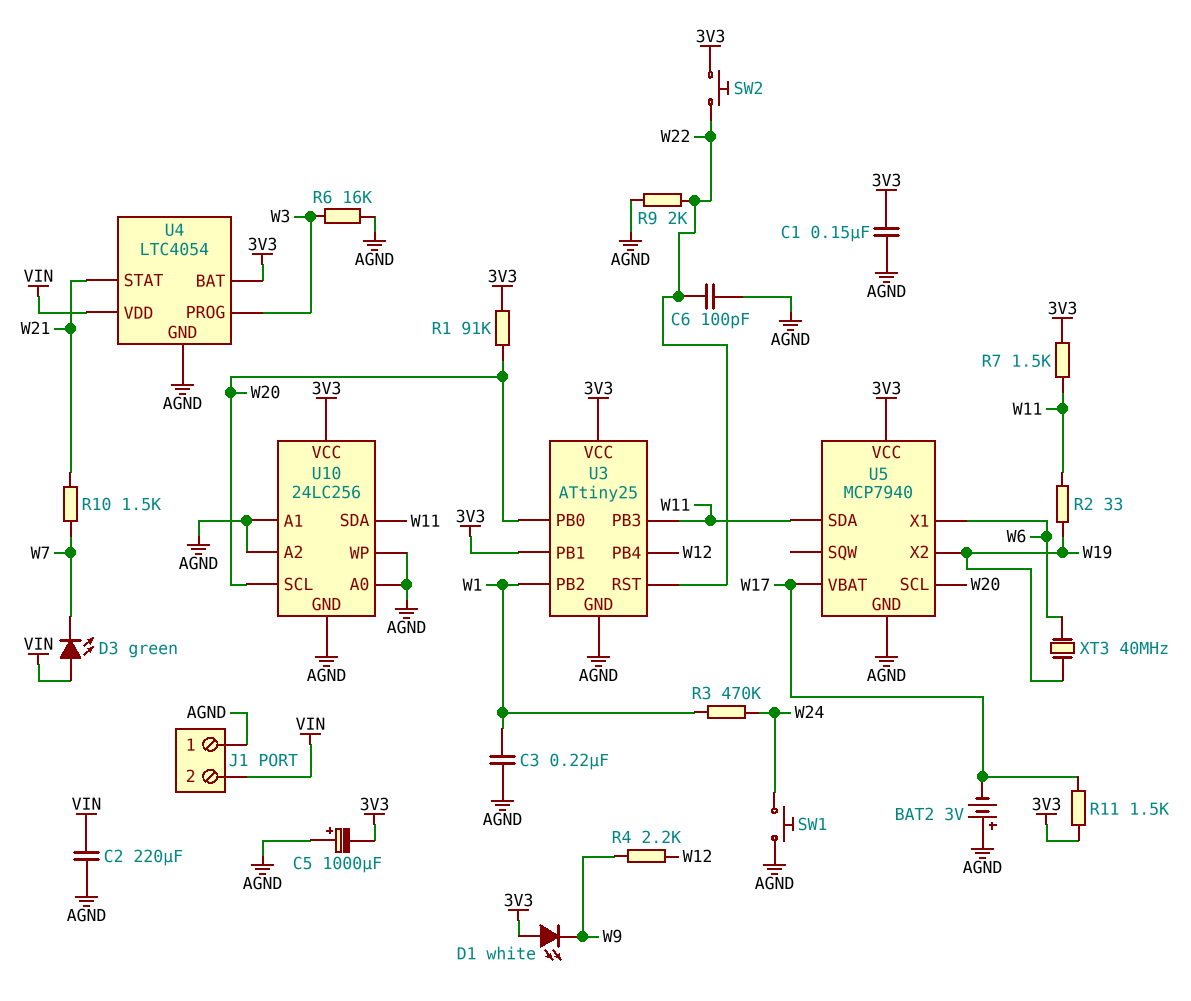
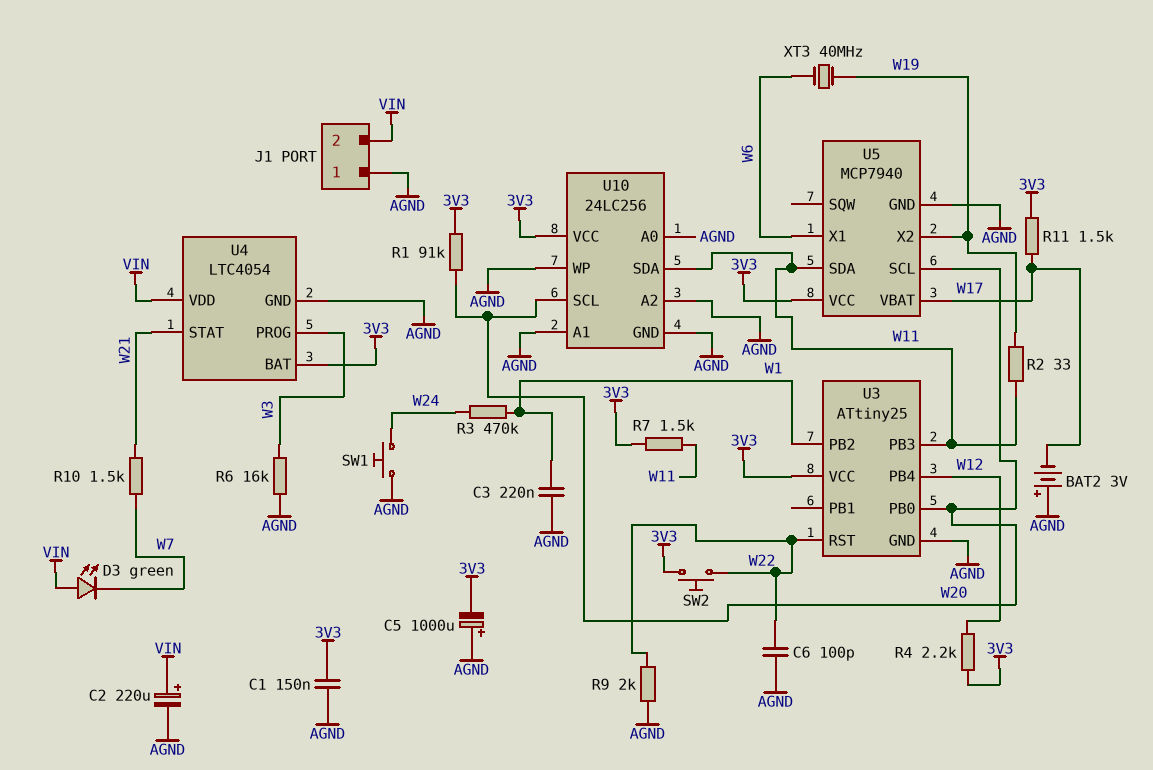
C2: 220uF (AGND, VIN) -> 220uF (plus VIN, minus AGND)
D1: LED white (A 3V3, K W9) -> none
R4: 2.2k (W9, W12) -> 2.2k (3V3, W12)
U3 pin PB1: 3V3 -> none

